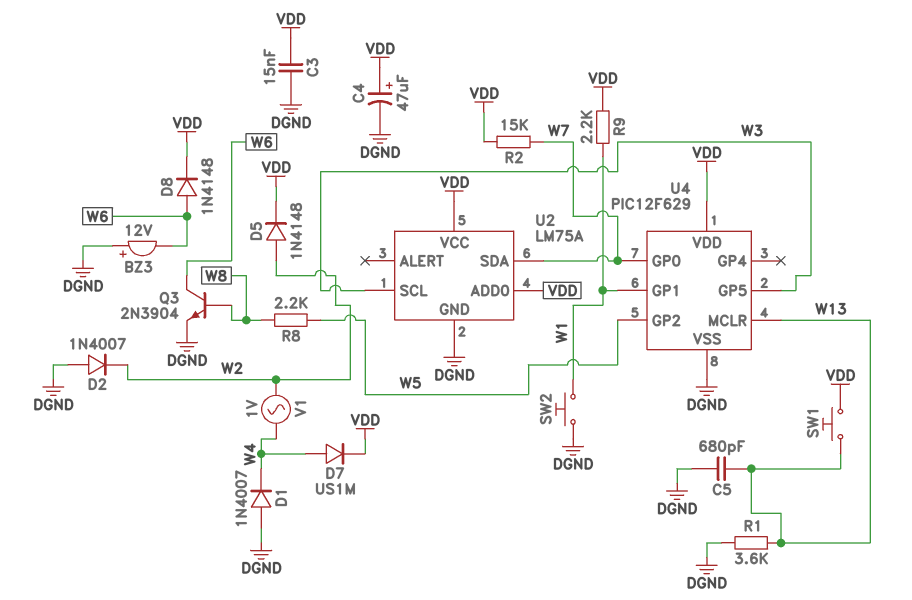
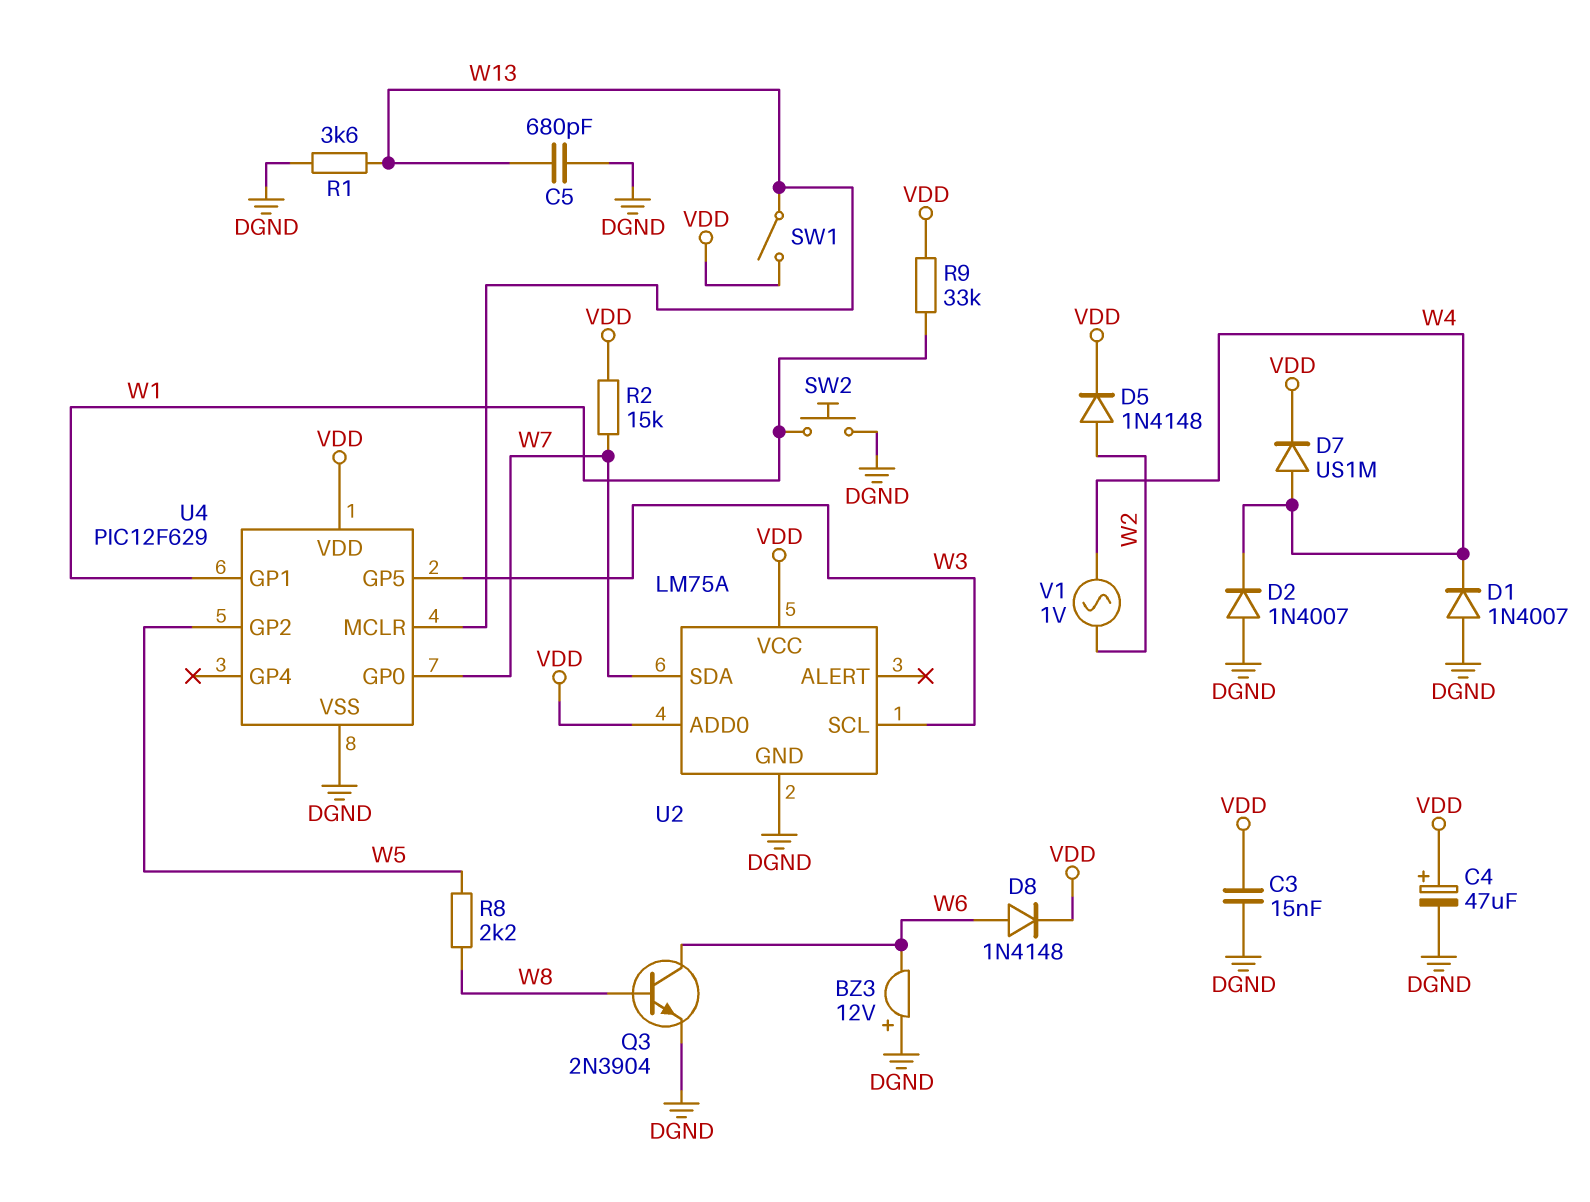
D2: diode 1N4007 (A DGND, K W2) -> diode 1N4007 (A DGND, K W4)
R9: 2.2k (VDD, W1) -> 33k (VDD, W1)
SW1: button (VDD, W13) -> switch (VDD, W13)

